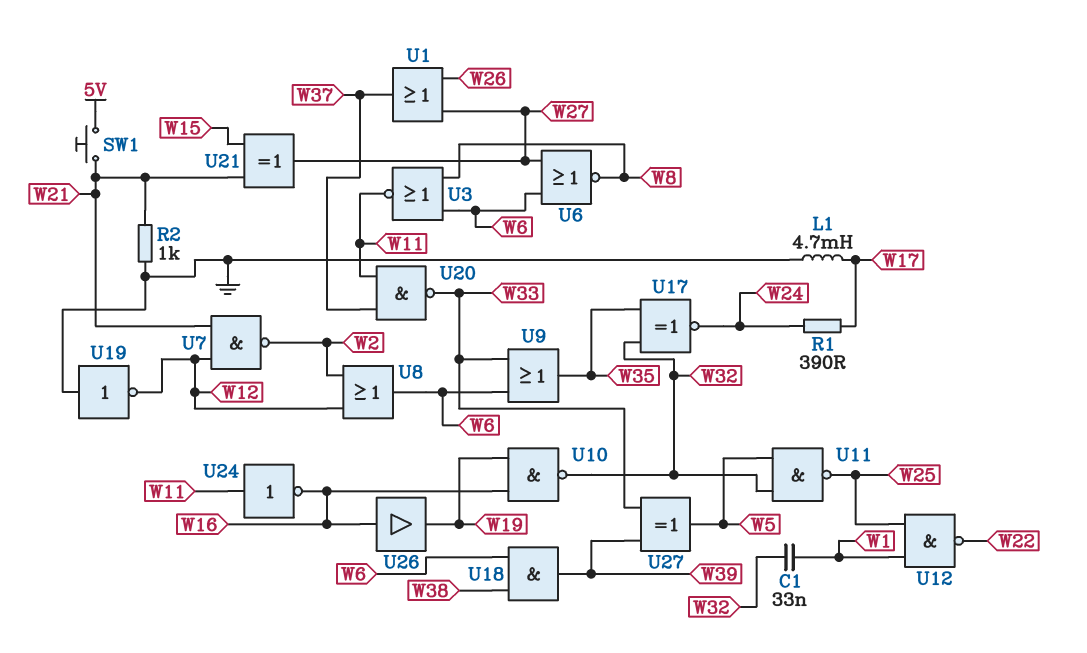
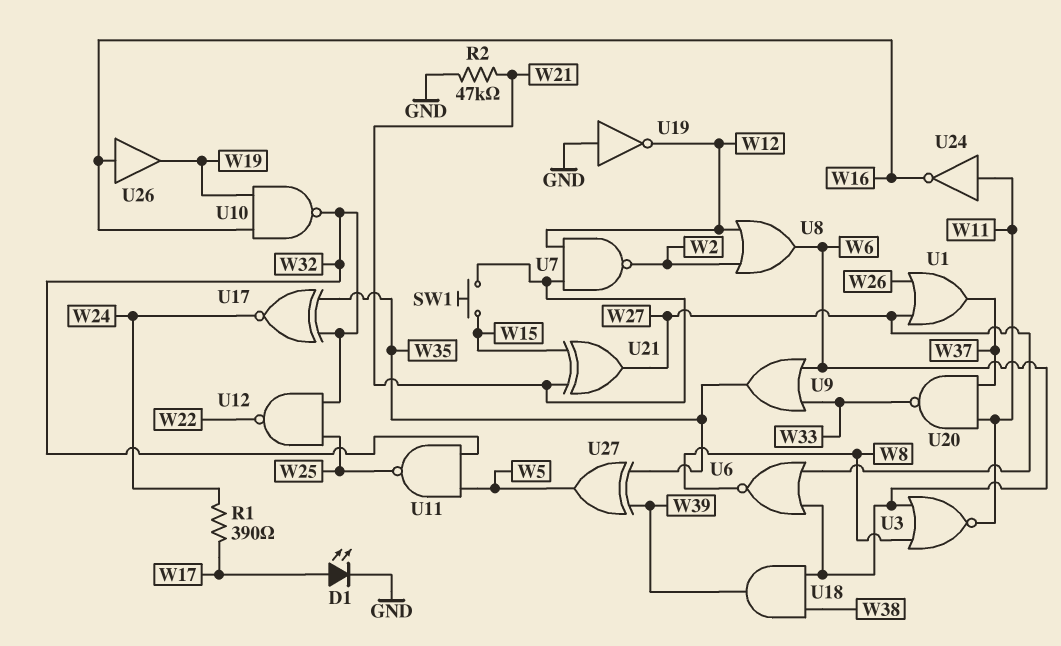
C1: 33nF (W1, W32) -> none
D1: none -> LED (A W17, K GND)
L1: 4.7mH (GND, W17) -> none
R2: 1k (GND, W21) -> 47k (GND, W21)
SW1: button (5V, W21) -> button (W15, W21)
U12: NAND (in W1, in W25, out W22) -> NAND (in W25, in W32, out W22)
U27: XOR (in W33, in W39, out W5) -> XOR (in W35, in W39, out W5)

